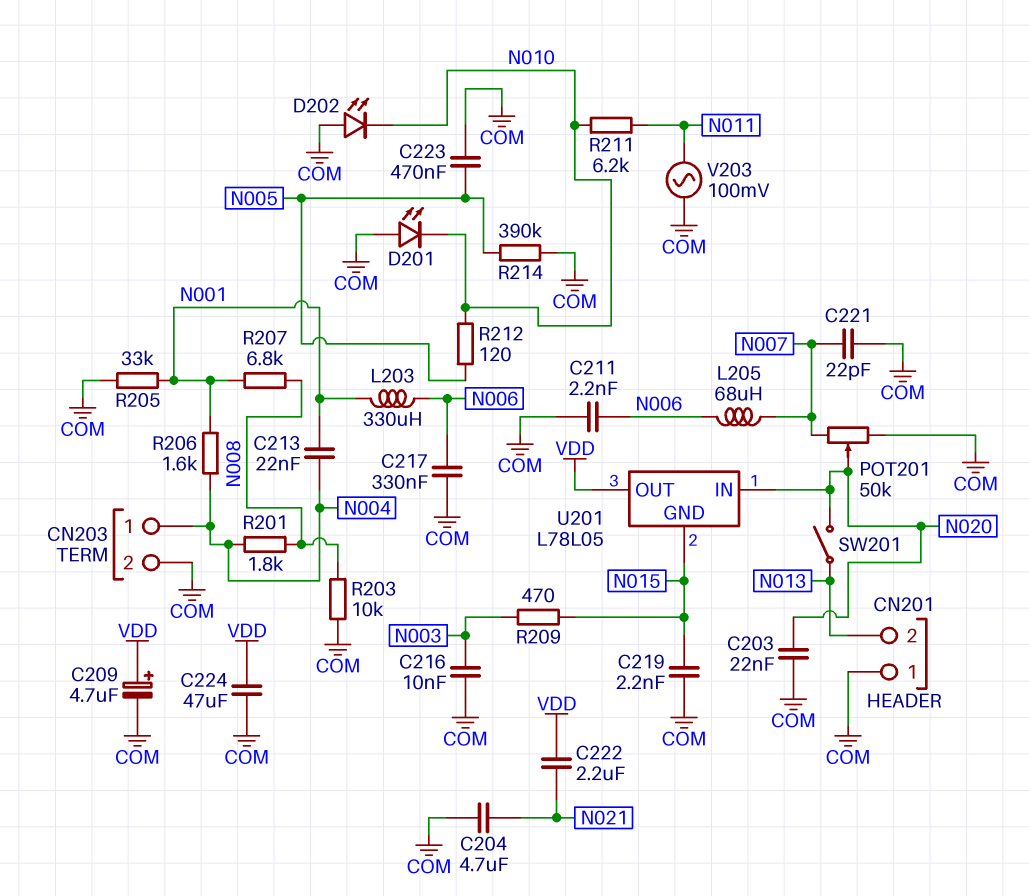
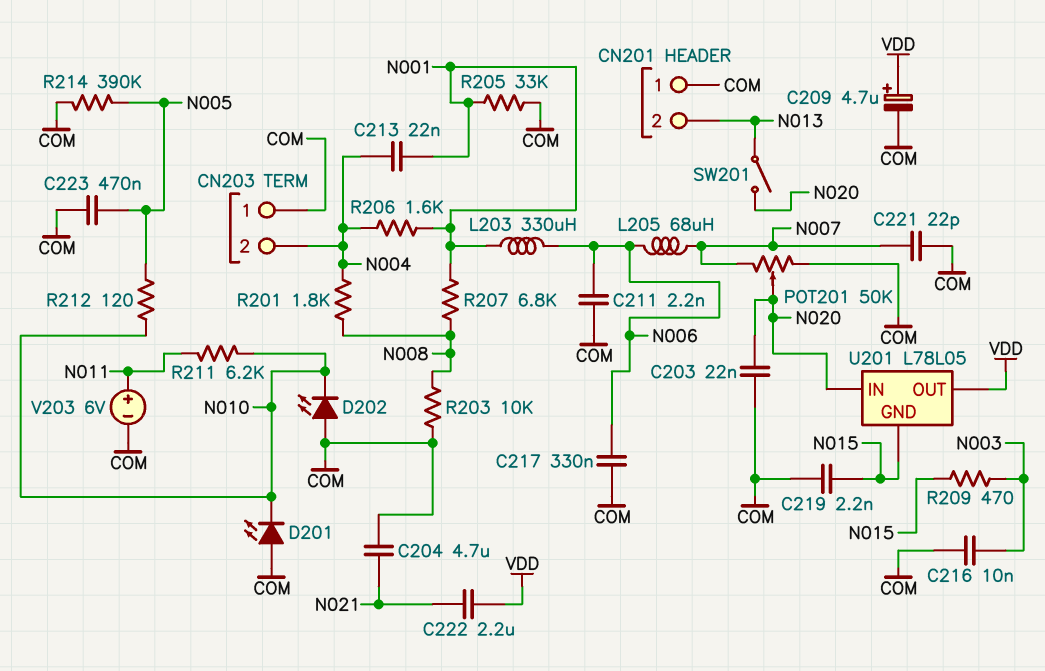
C224: 47uF (COM, VDD) -> none
CN203 pin 1: N004 -> COM
CN203 pin 2: COM -> N004
V203: AC 100mV (COM, N011) -> 6V (plus N011, minus COM)

